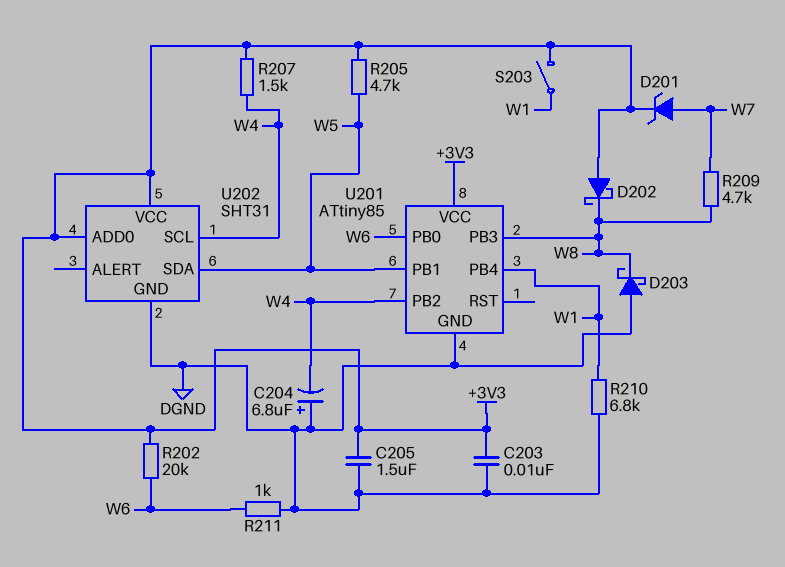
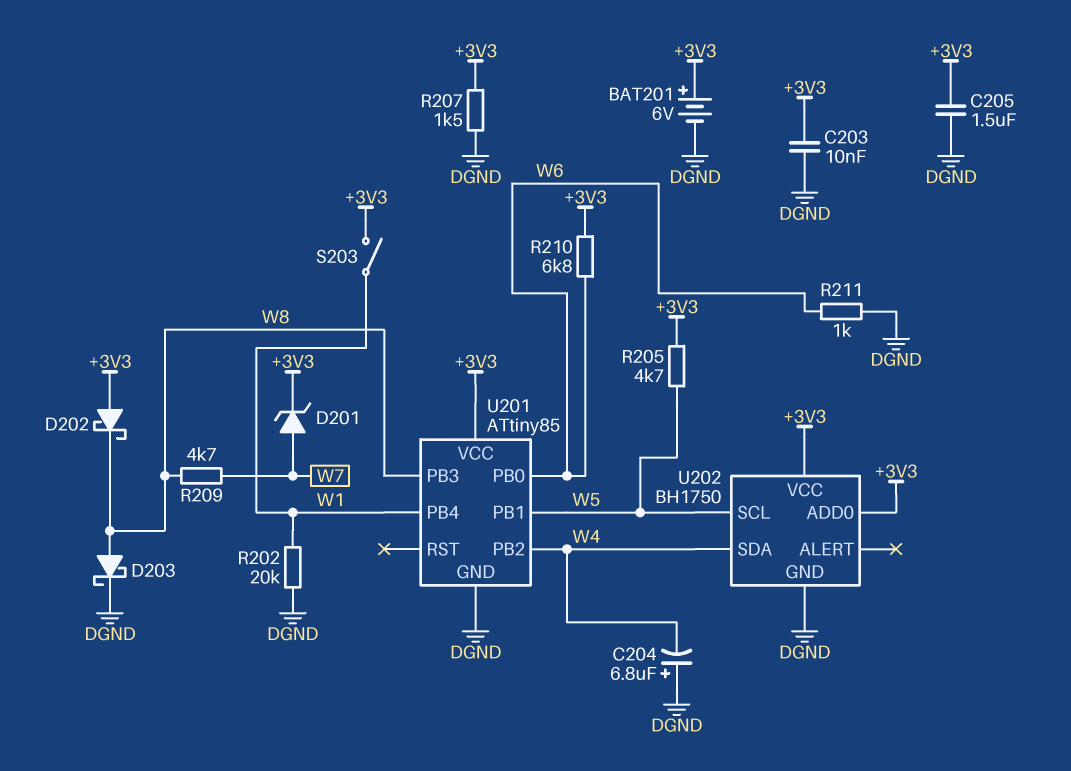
BAT201: none -> 6V (plus +3V3, minus DGND)
D203: schottky (A DGND, K W8) -> schottky (A W8, K DGND)
R202: 20k (+3V3, W6) -> 20k (DGND, W1)
R207: 1.5k (+3V3, W4) -> 1.5k (+3V3, DGND)
R210: 6.8k (DGND, W1) -> 6.8k (+3V3, W6)
U202: SHT31 -> BH1750
U202 pin SCL: W4 -> W5
U202 pin SDA: W5 -> W4

